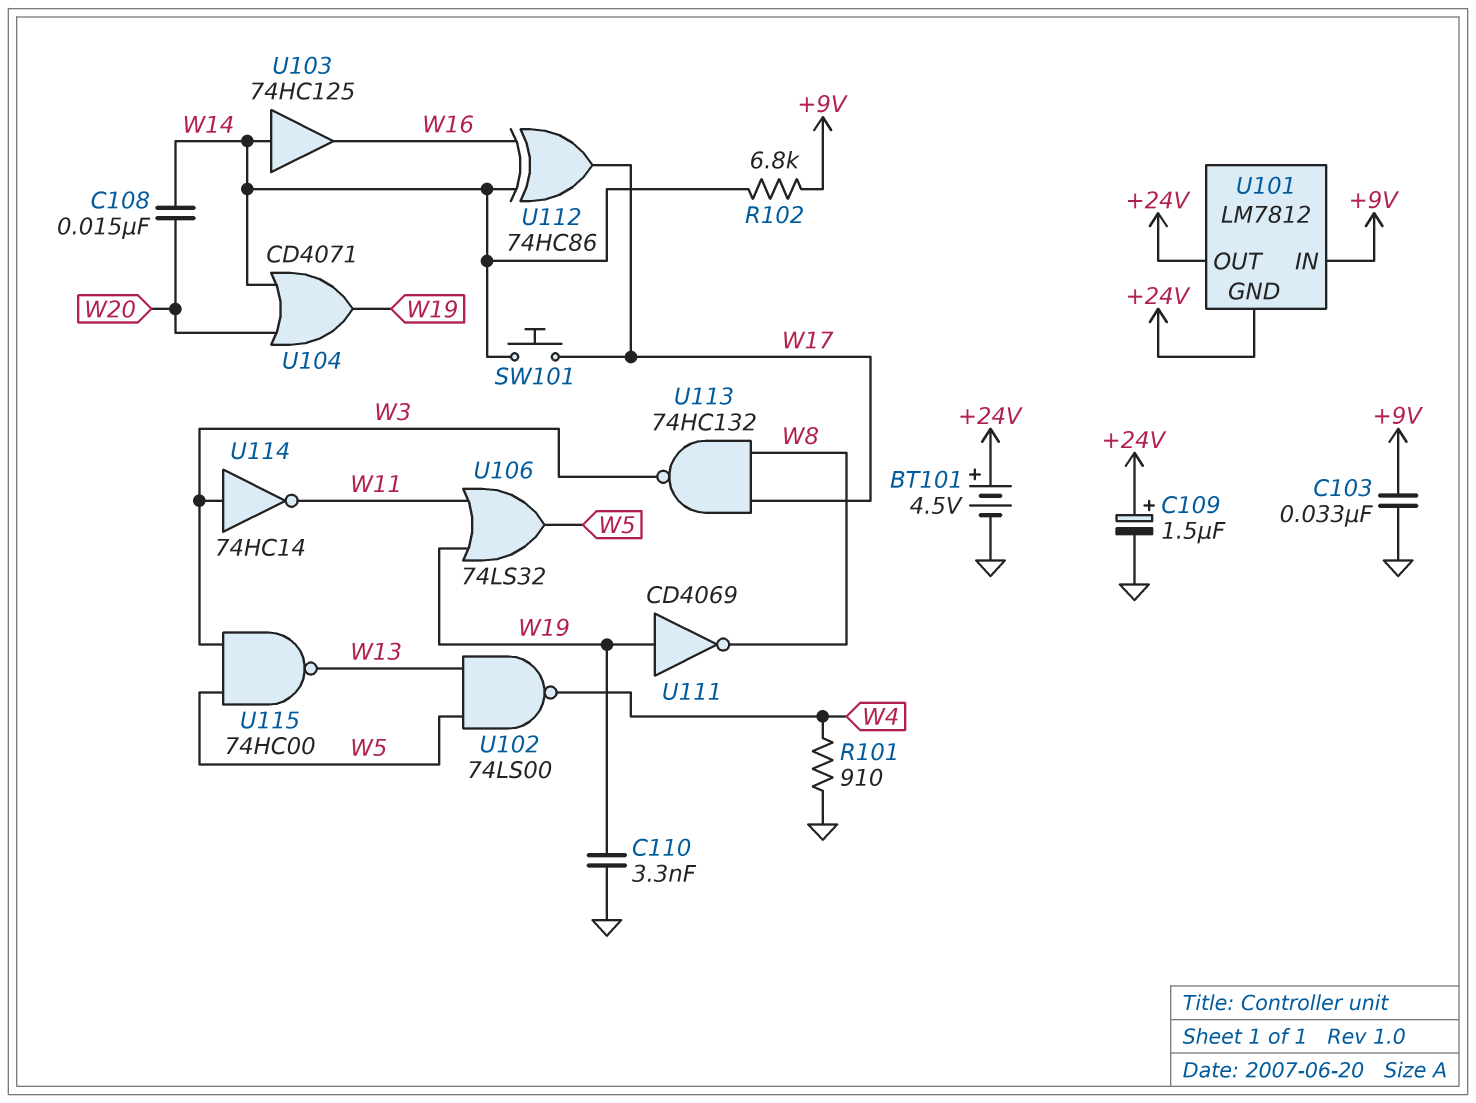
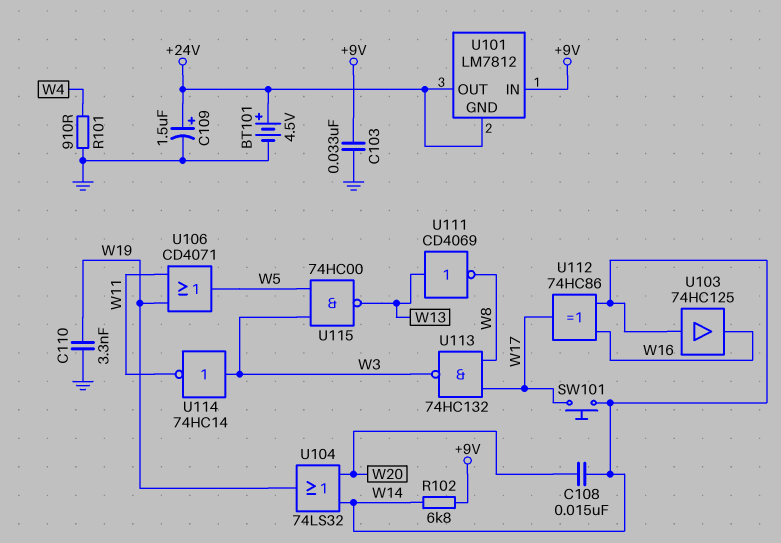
U102: NAND 74LS00 (in W5, in W13, out W4) -> none
U104: OR CD4071 (in W14, in W20, out W19) -> OR 74LS32 (in W14, in W20, out W19)
U106: OR 74LS32 (in W11, in W19, out W5) -> OR CD4071 (in W11, in W19, out W5)
U111: NOT CD4069 (in W19, out W8) -> NOT CD4069 (in W13, out W8)

